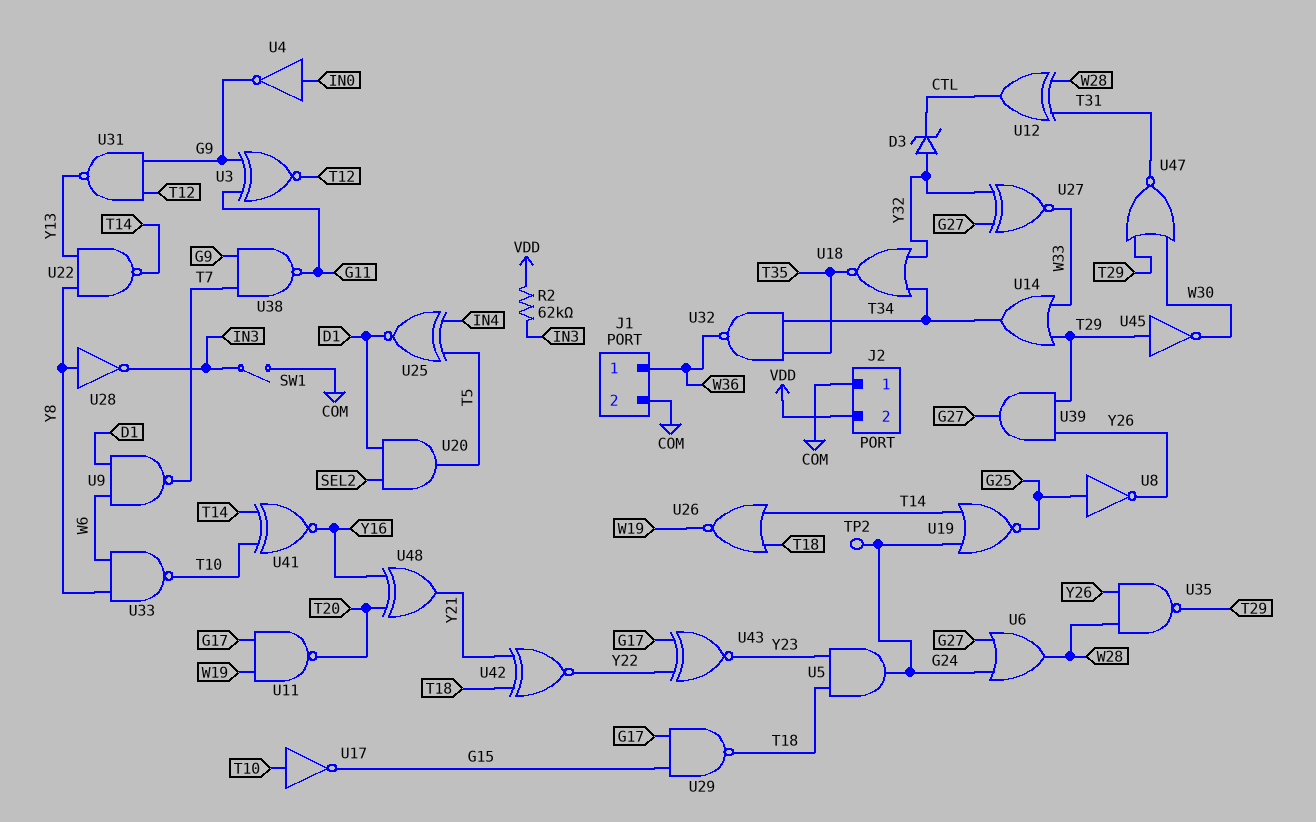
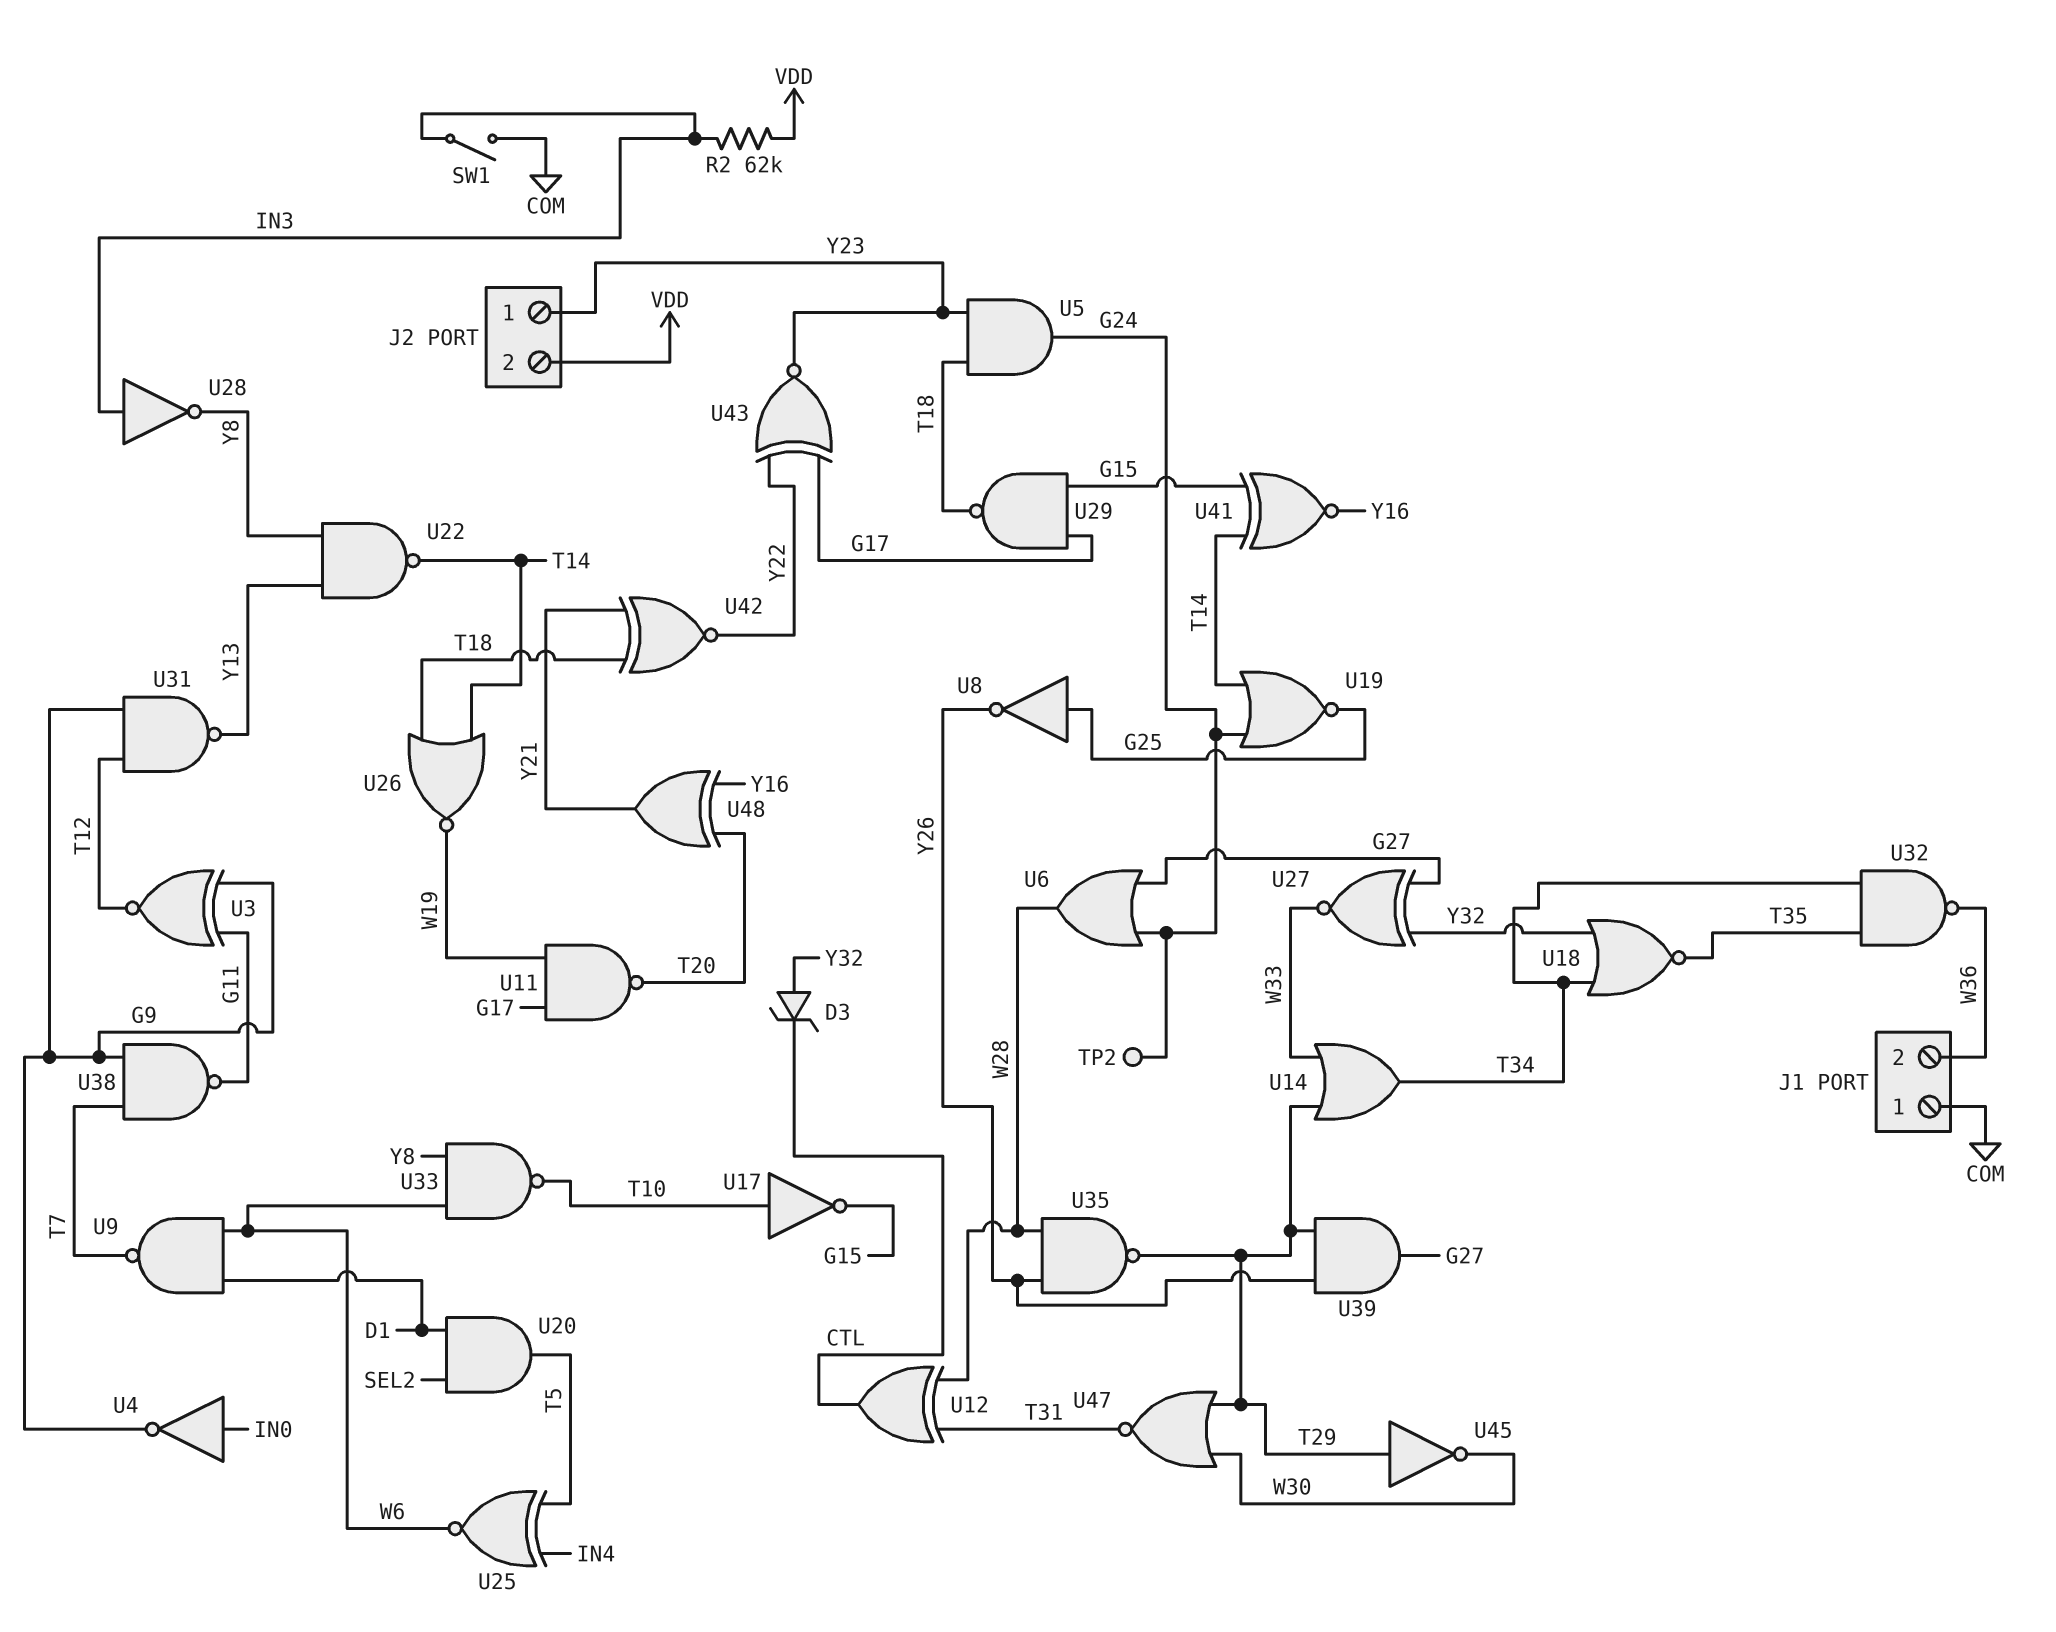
J1 pin 1: W36 -> COM
J1 pin 2: COM -> W36
J2 pin 1: COM -> Y23
U25: XNOR (in IN4, in T5, out D1) -> XNOR (in IN4, in T5, out W6)
U28: NOT (in Y8, out IN3) -> NOT (in IN3, out Y8)
U41: XNOR (in T10, in T14, out Y16) -> XNOR (in G15, in T14, out Y16)

